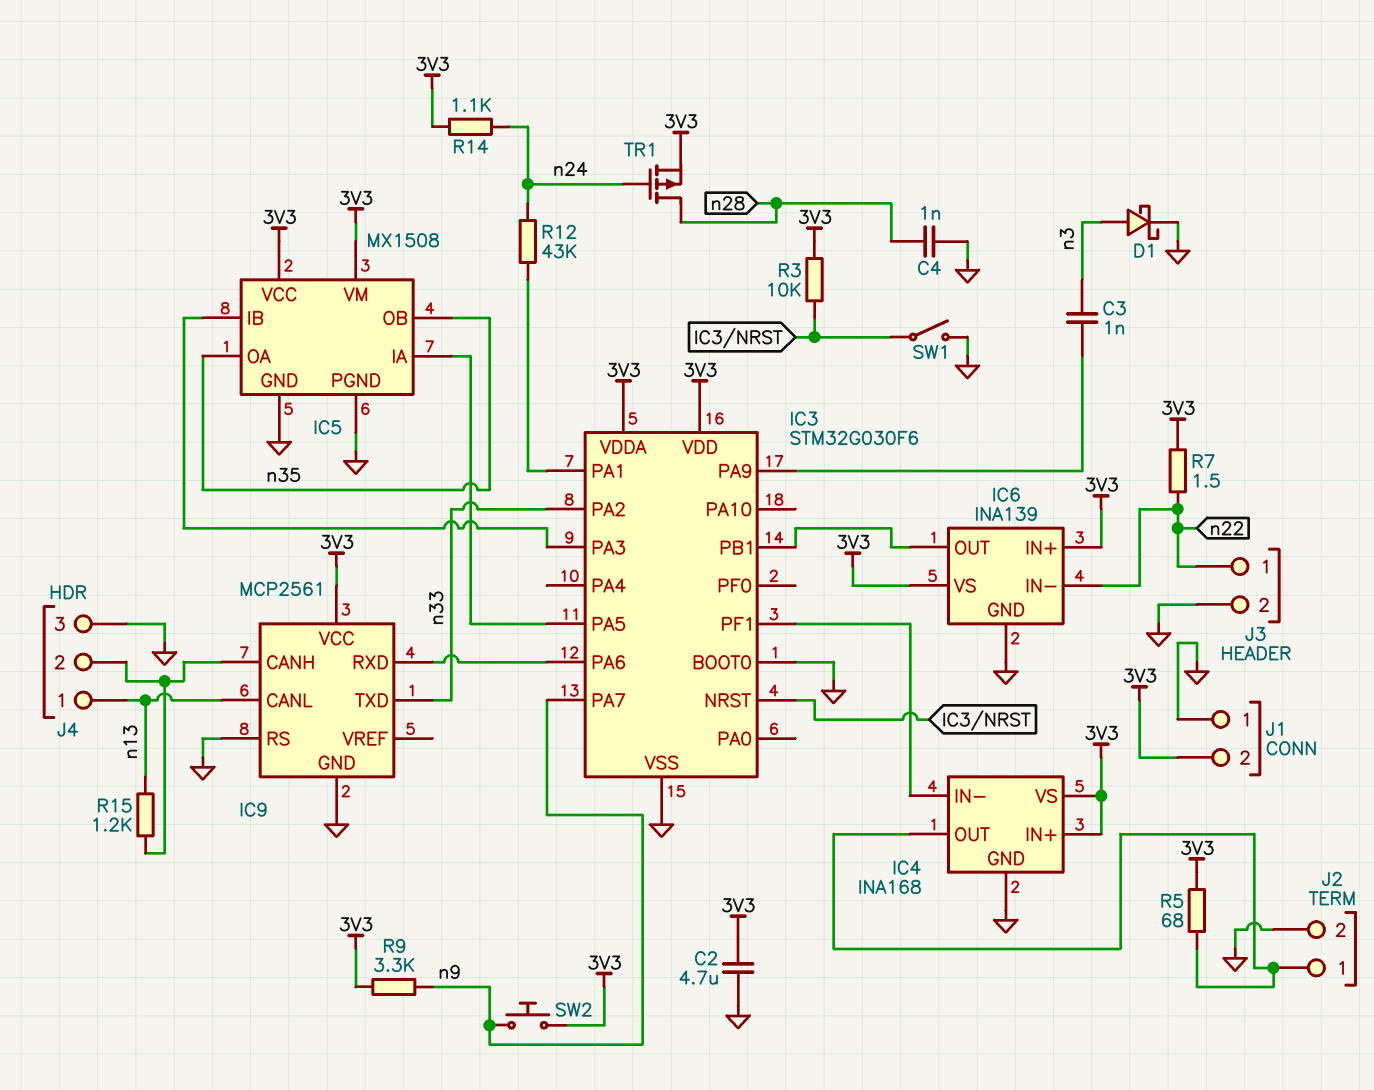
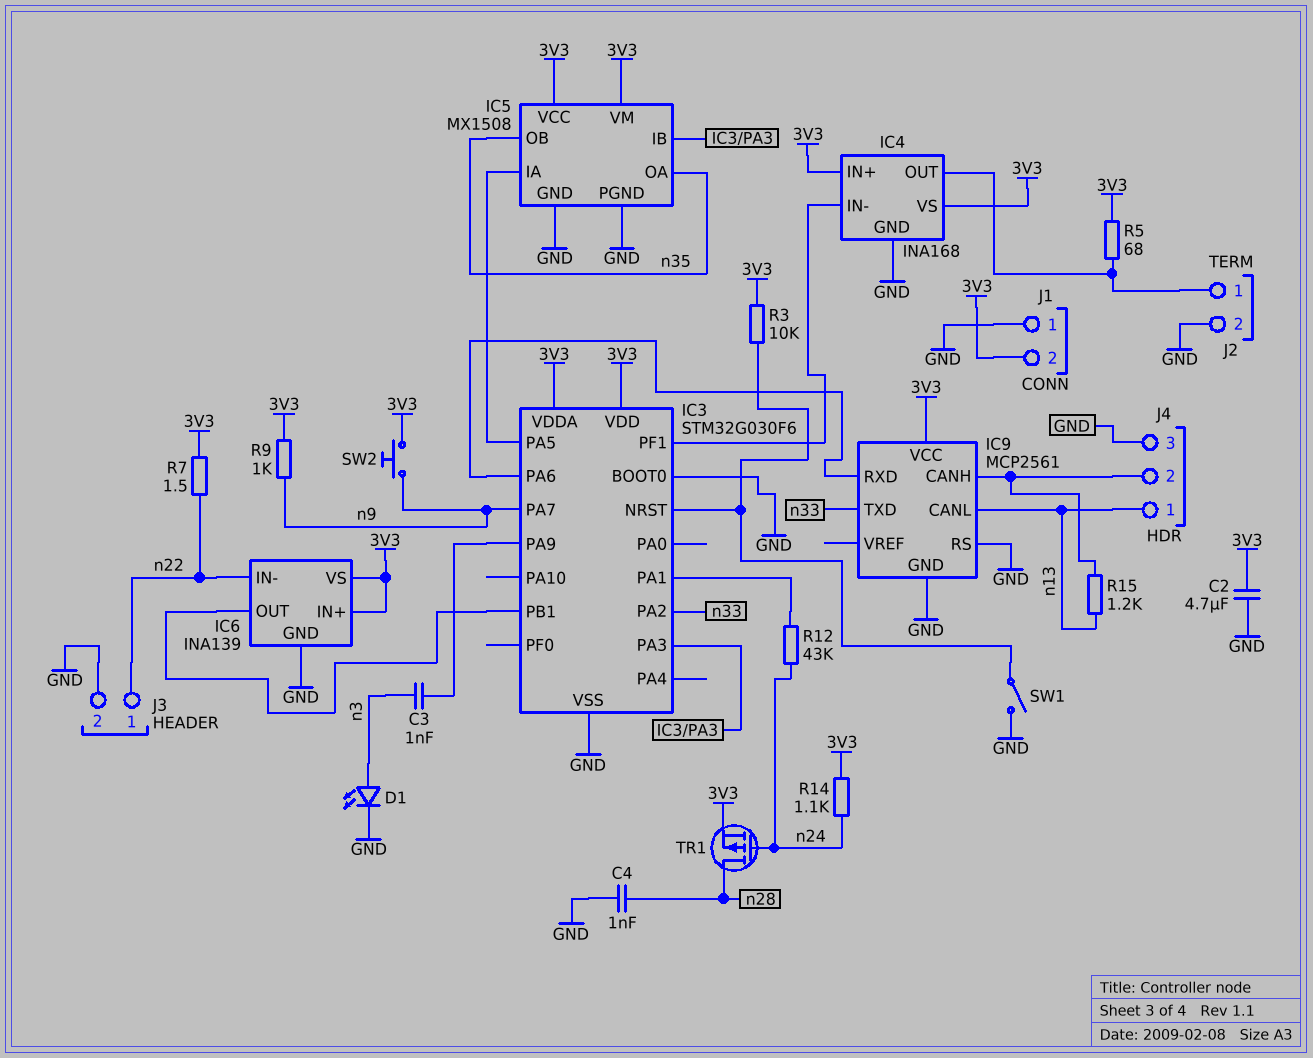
D1: schottky (A n3, K GND) -> LED (A n3, K GND)
R9: 3.3k (3V3, n9) -> 1k (3V3, n9)

